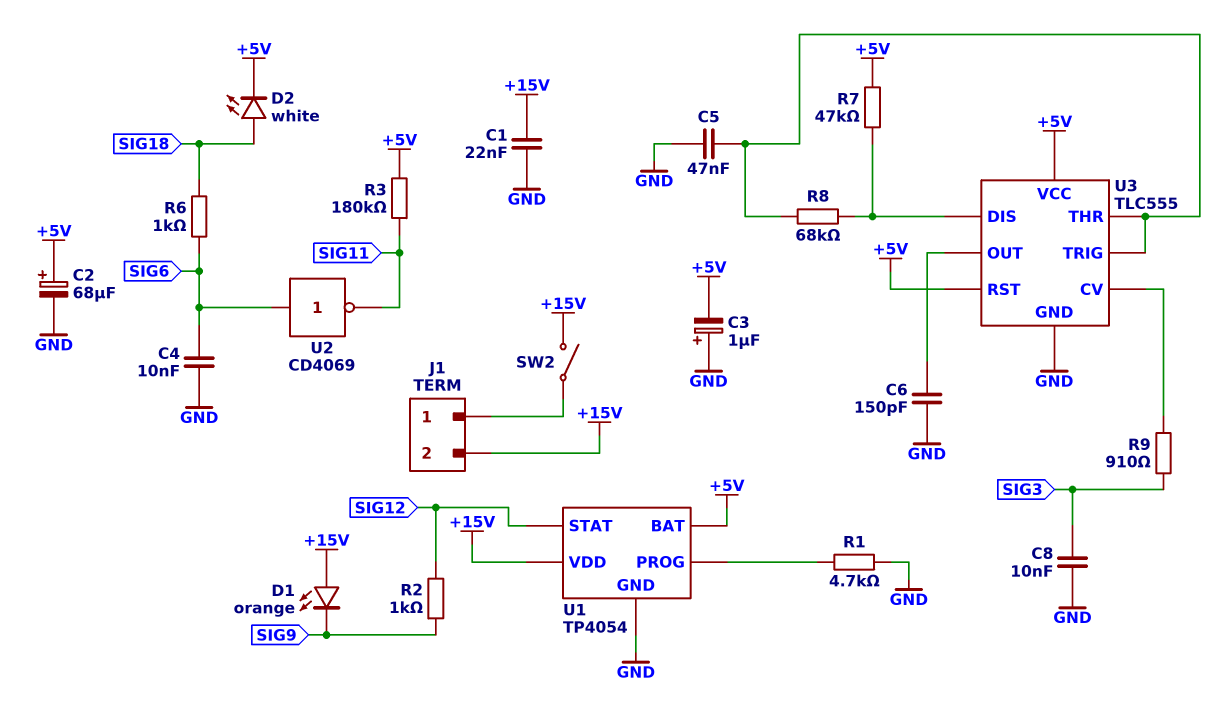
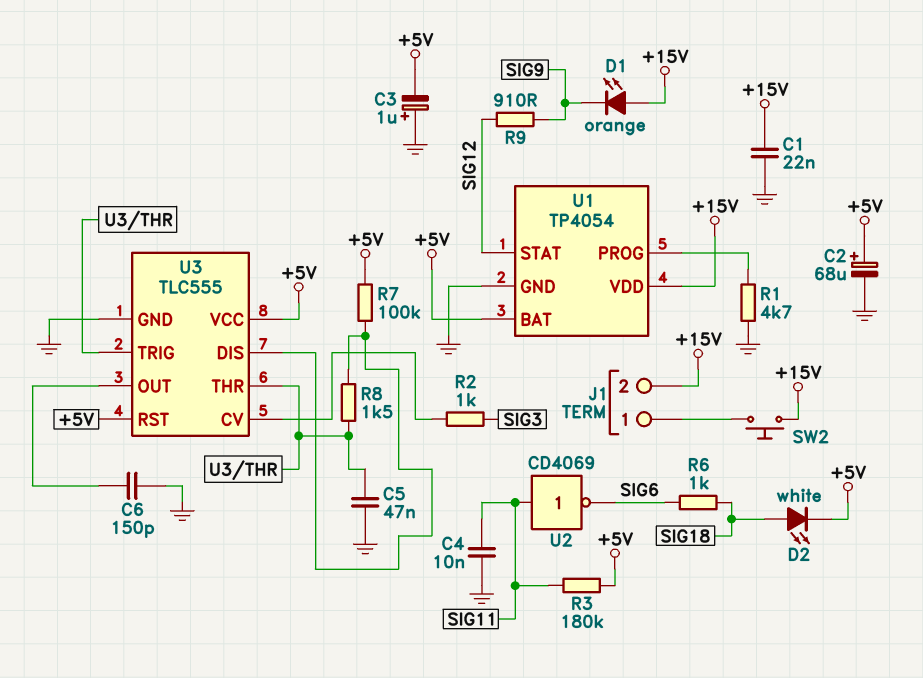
C4: 10nF (GND, SIG6) -> 10nF (GND, SIG11)
C8: 10nF (GND, SIG3) -> none
R2: 1k (SIG9, SIG12) -> 1k (SIG3, U3/CV)
R7: 47k (+5V, U3/DIS) -> 100k (+5V, U3/DIS)
R8: 68k (U3/DIS, U3/THR) -> 1.5k (U3/DIS, U3/THR)
R9: 910 (SIG3, U3/CV) -> 910 (SIG9, SIG12)
SW2: switch (+15V, J1/1) -> button (+15V, J1/1)
U2: NOT CD4069 (in SIG6, out SIG11) -> NOT CD4069 (in SIG11, out SIG6)

